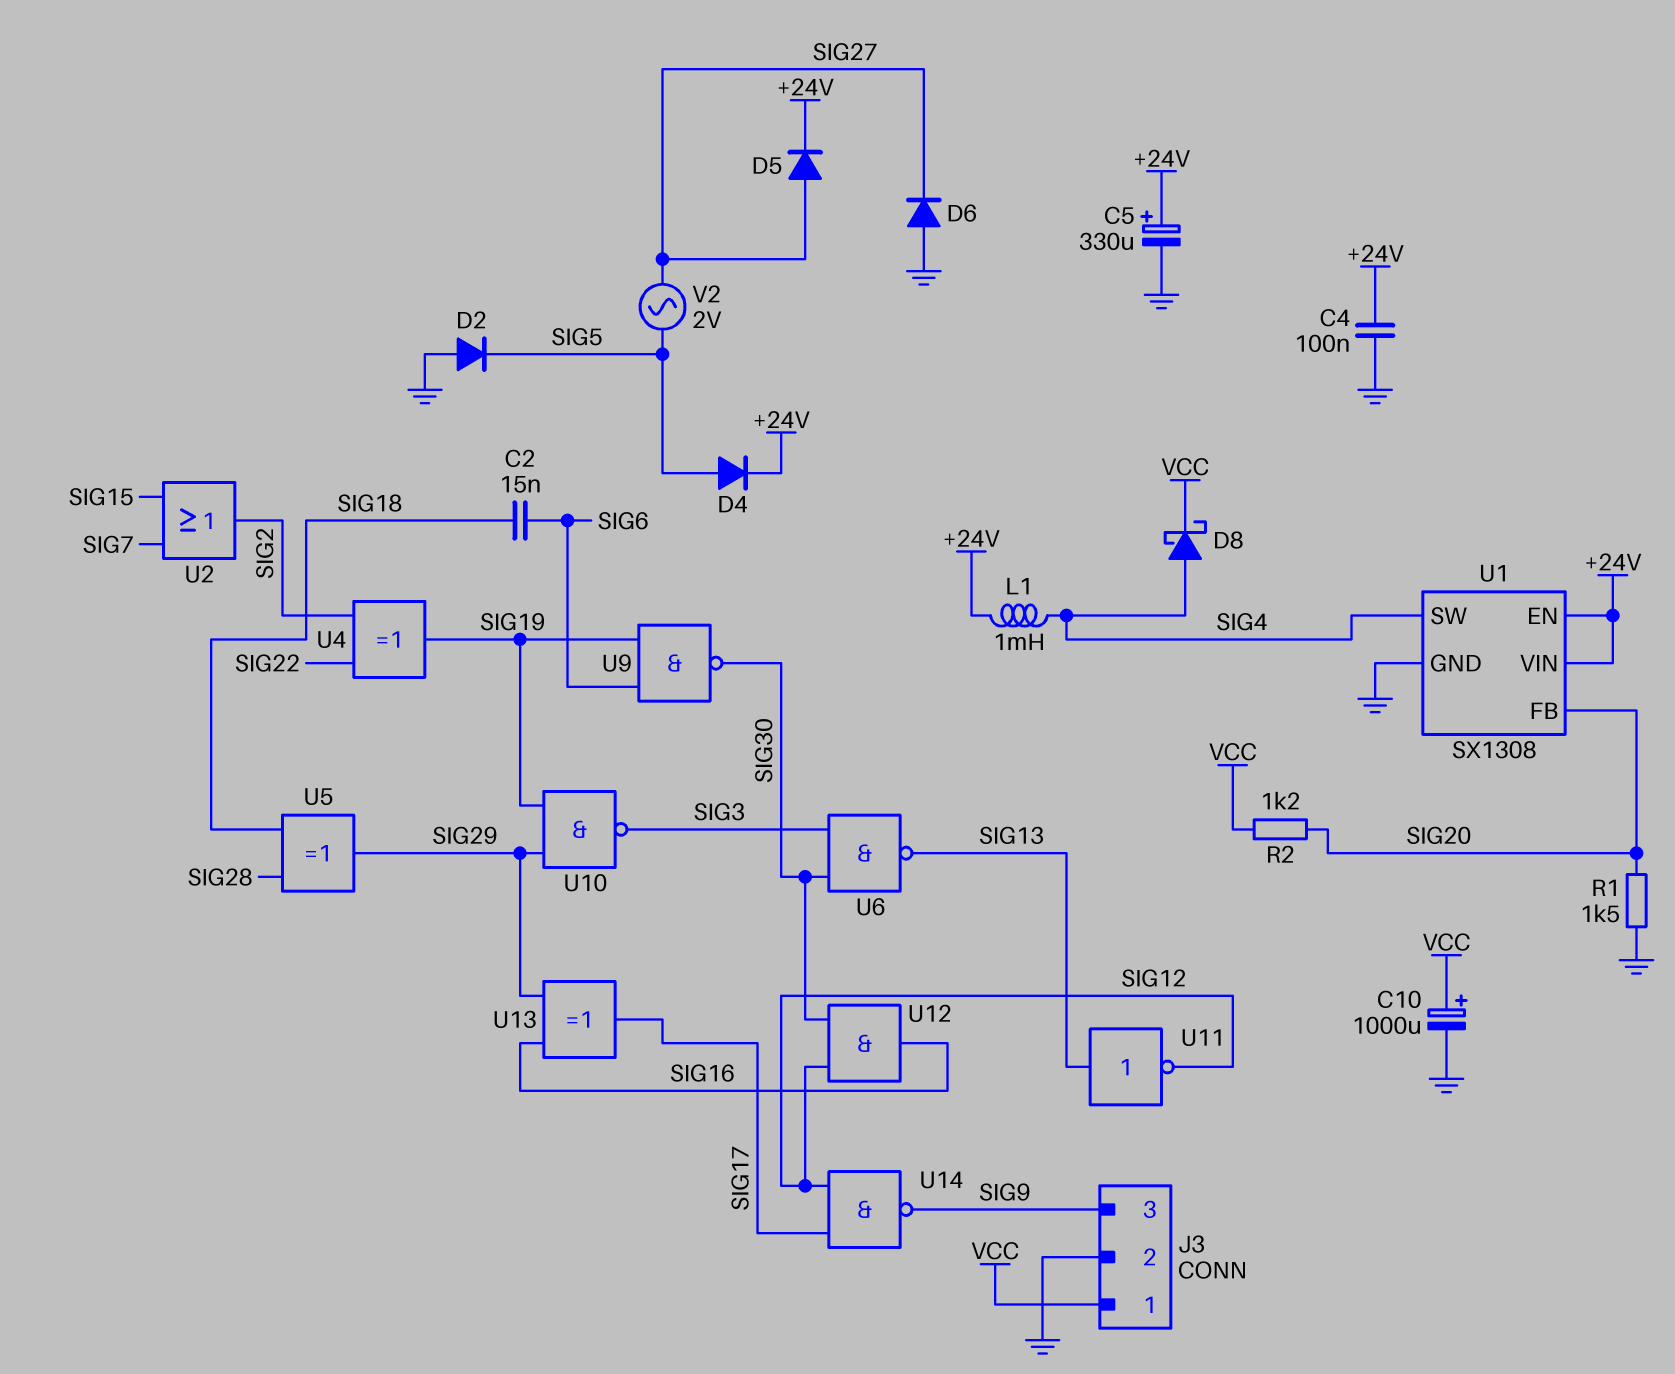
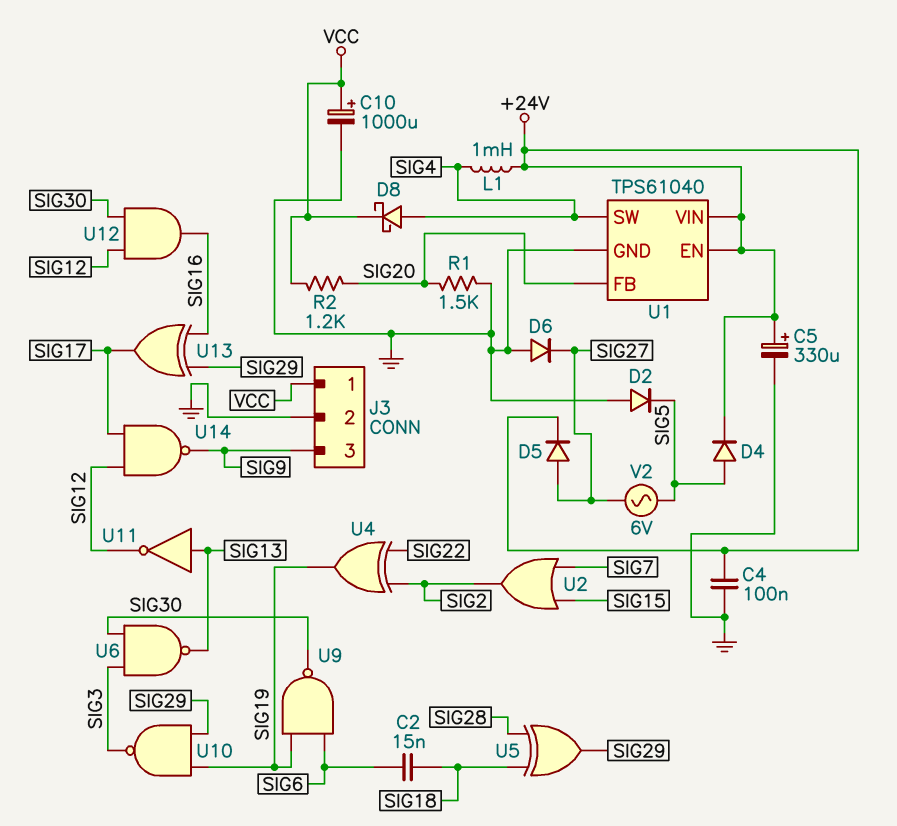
U1: SX1308 -> TPS61040
V2: AC 2V (SIG5, SIG27) -> AC 6V (SIG5, SIG27)

